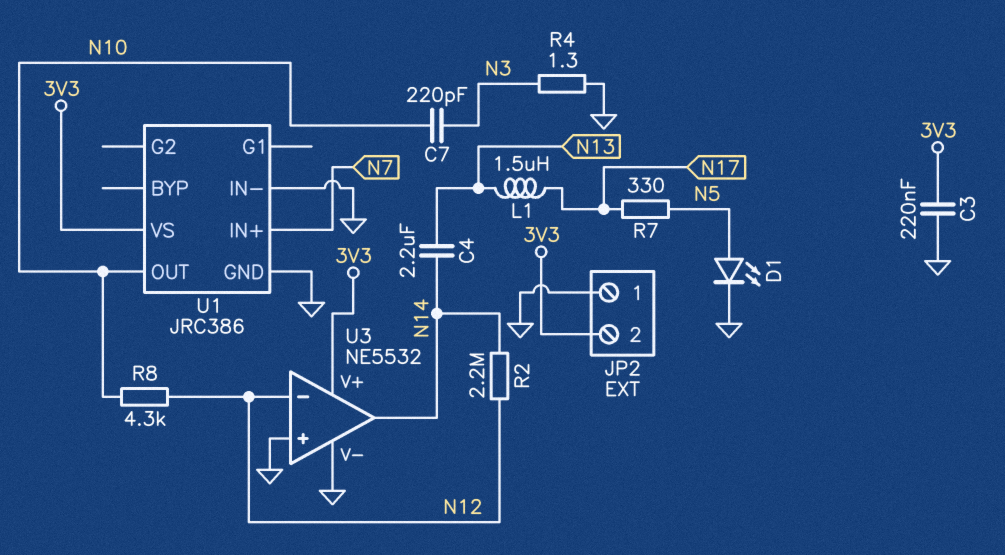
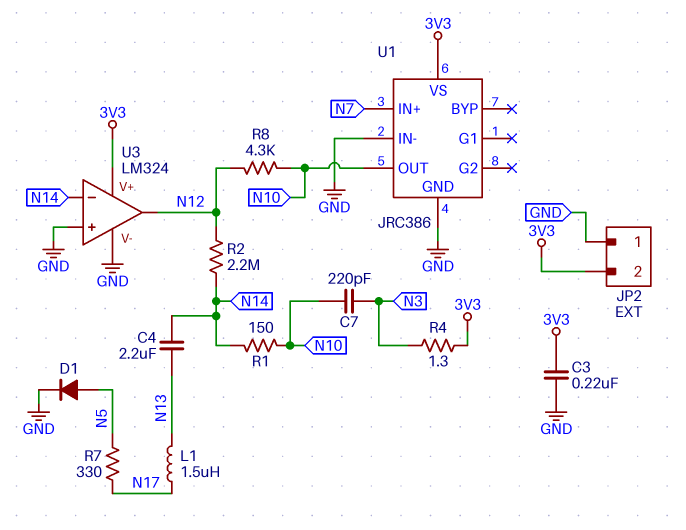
D1: LED (A N5, K GND) -> diode (A N5, K GND)
R1: none -> 150 (N10, N14)
R4: 1.3 (GND, N3) -> 1.3 (3V3, N3)
U3: NE5532 -> LM324
U3 pin in-: N12 -> N14
U3 pin out: N14 -> N12

